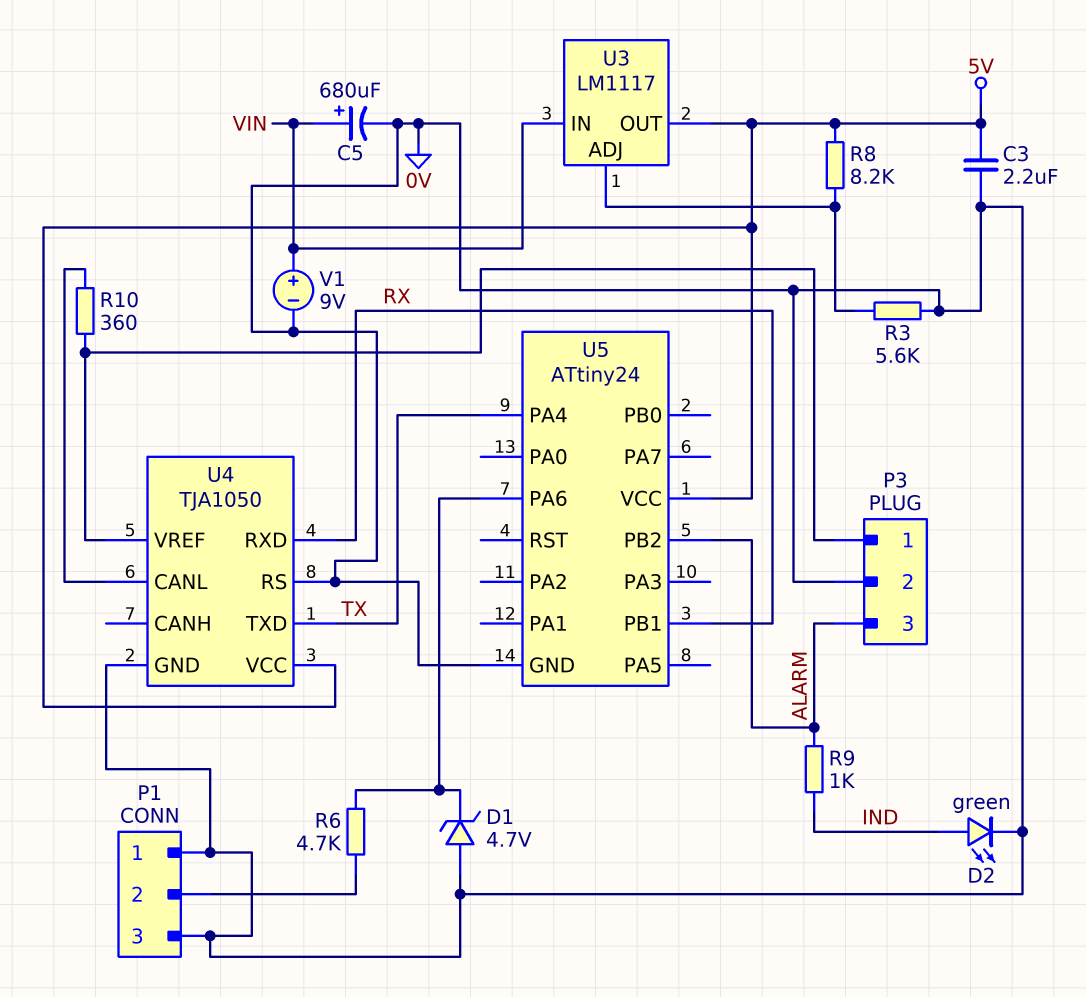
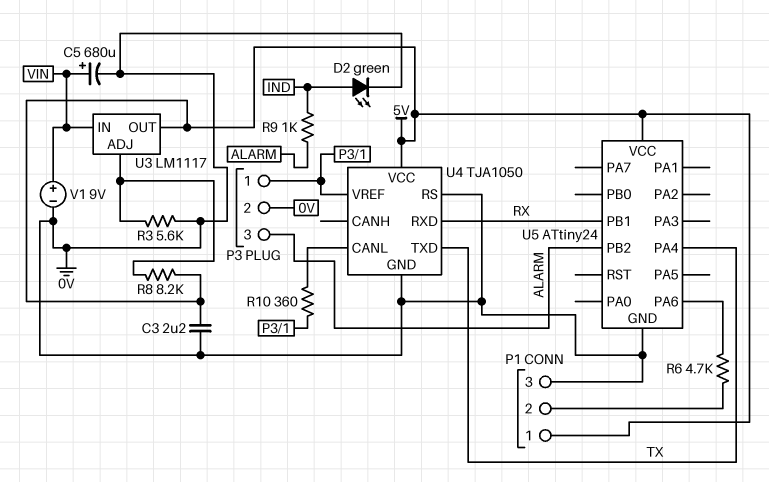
D1: zener 4.7V (A 0V, K U5/PA6) -> none
P1 pin 1: 0V -> 5V

